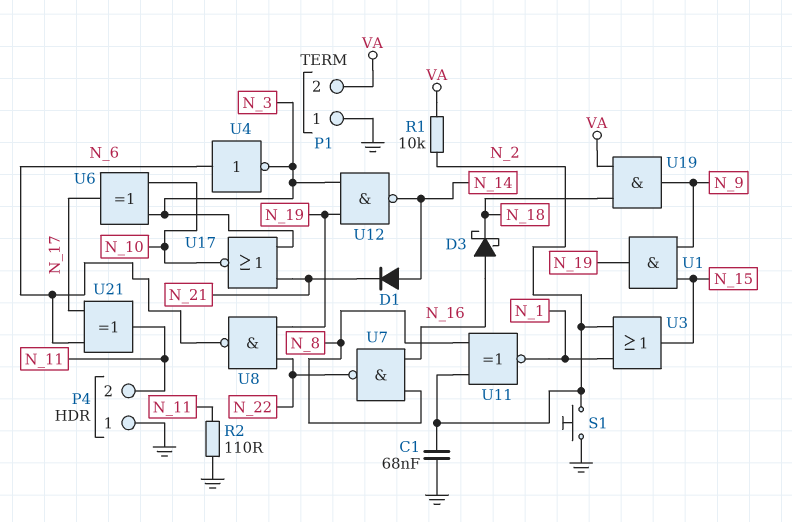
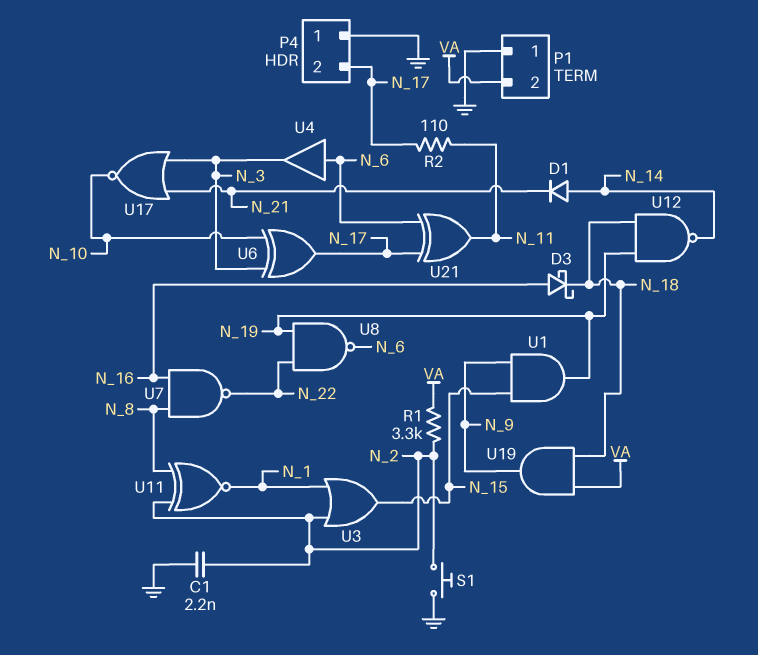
C1: 68nF (GND, N_2) -> 2.2nF (GND, N_2)
P4 pin 2: N_11 -> N_17
R1: 10k (N_2, VA) -> 3.3k (N_2, VA)
R2: 110 (GND, N_11) -> 110 (N_11, N_17)
U4: NOT (in N_6, out N_3) -> buffer (in N_6, out N_3)
U12: NAND (in N_3, in N_19, out N_14) -> NAND (in N_18, in N_19, out N_14)

